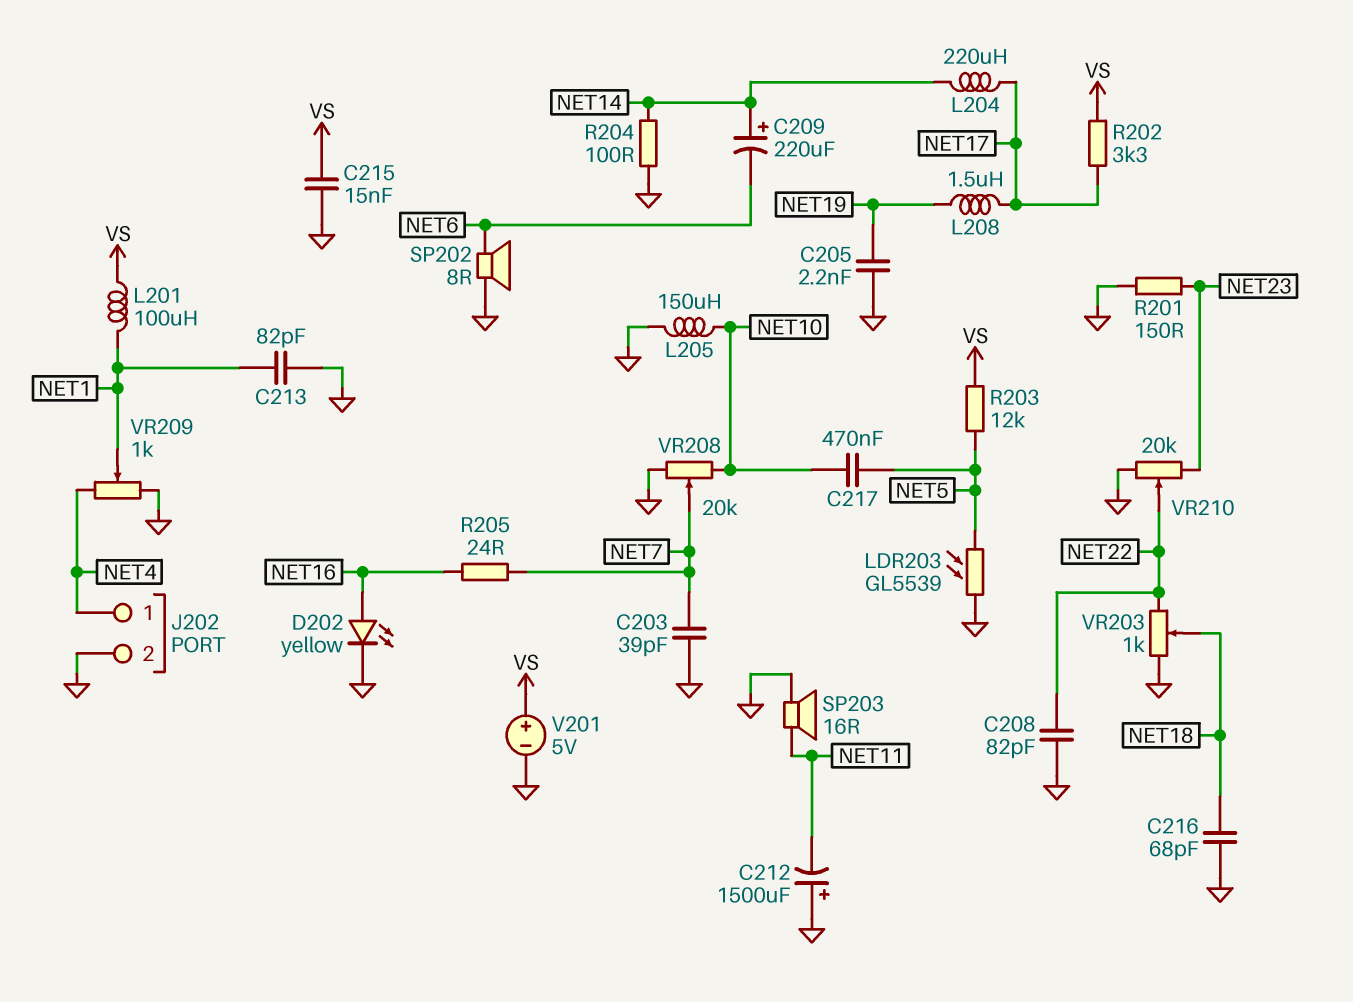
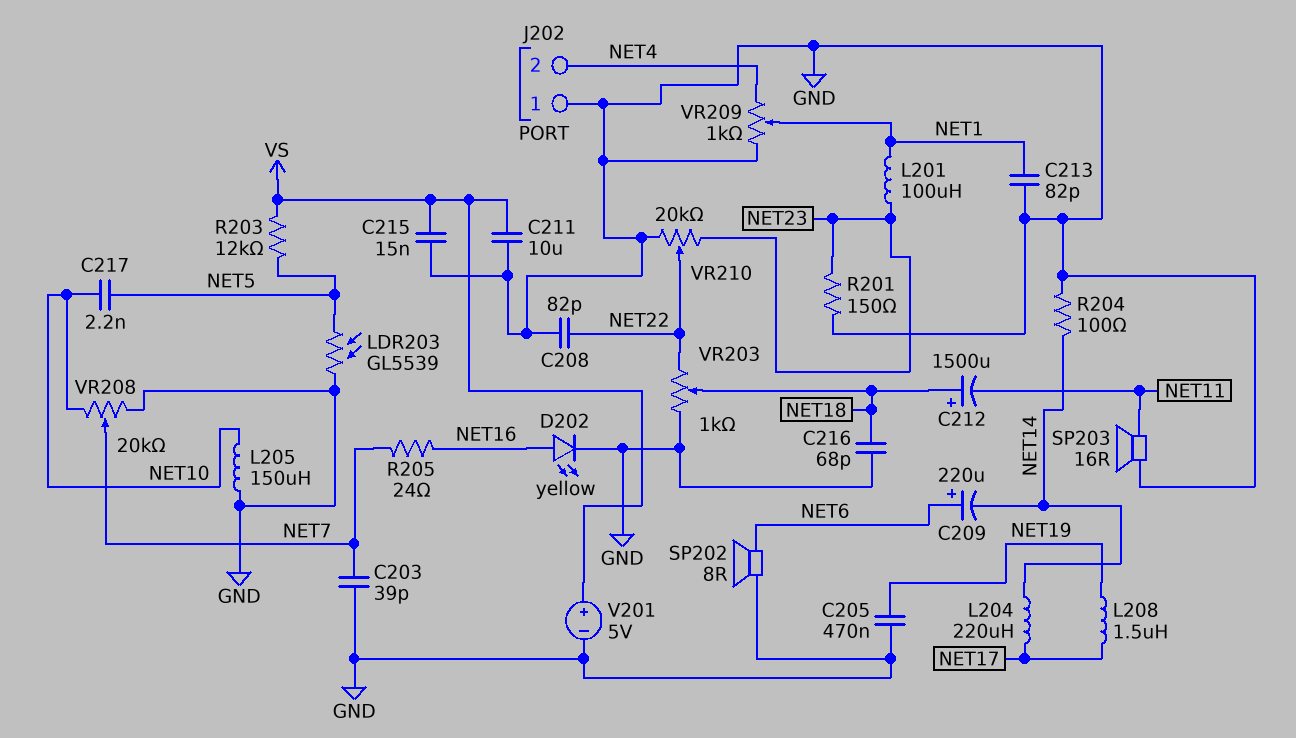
C205: 2.2nF (GND, NET19) -> 470nF (GND, NET19)
C209: 220uF (plus NET14, minus NET6) -> 220uF (plus NET6, minus NET14)
C211: none -> 10uF (GND, VS)
C212: 1500uF (plus GND, minus NET11) -> 1500uF (plus NET18, minus NET11)
C217: 470nF (NET5, NET10) -> 2.2nF (NET5, NET10)
J202 pin 1: NET4 -> GND
J202 pin 2: GND -> NET4
L201: 100uH (NET1, VS) -> 100uH (NET1, NET23)
R202: 3.3k (NET17, VS) -> none

